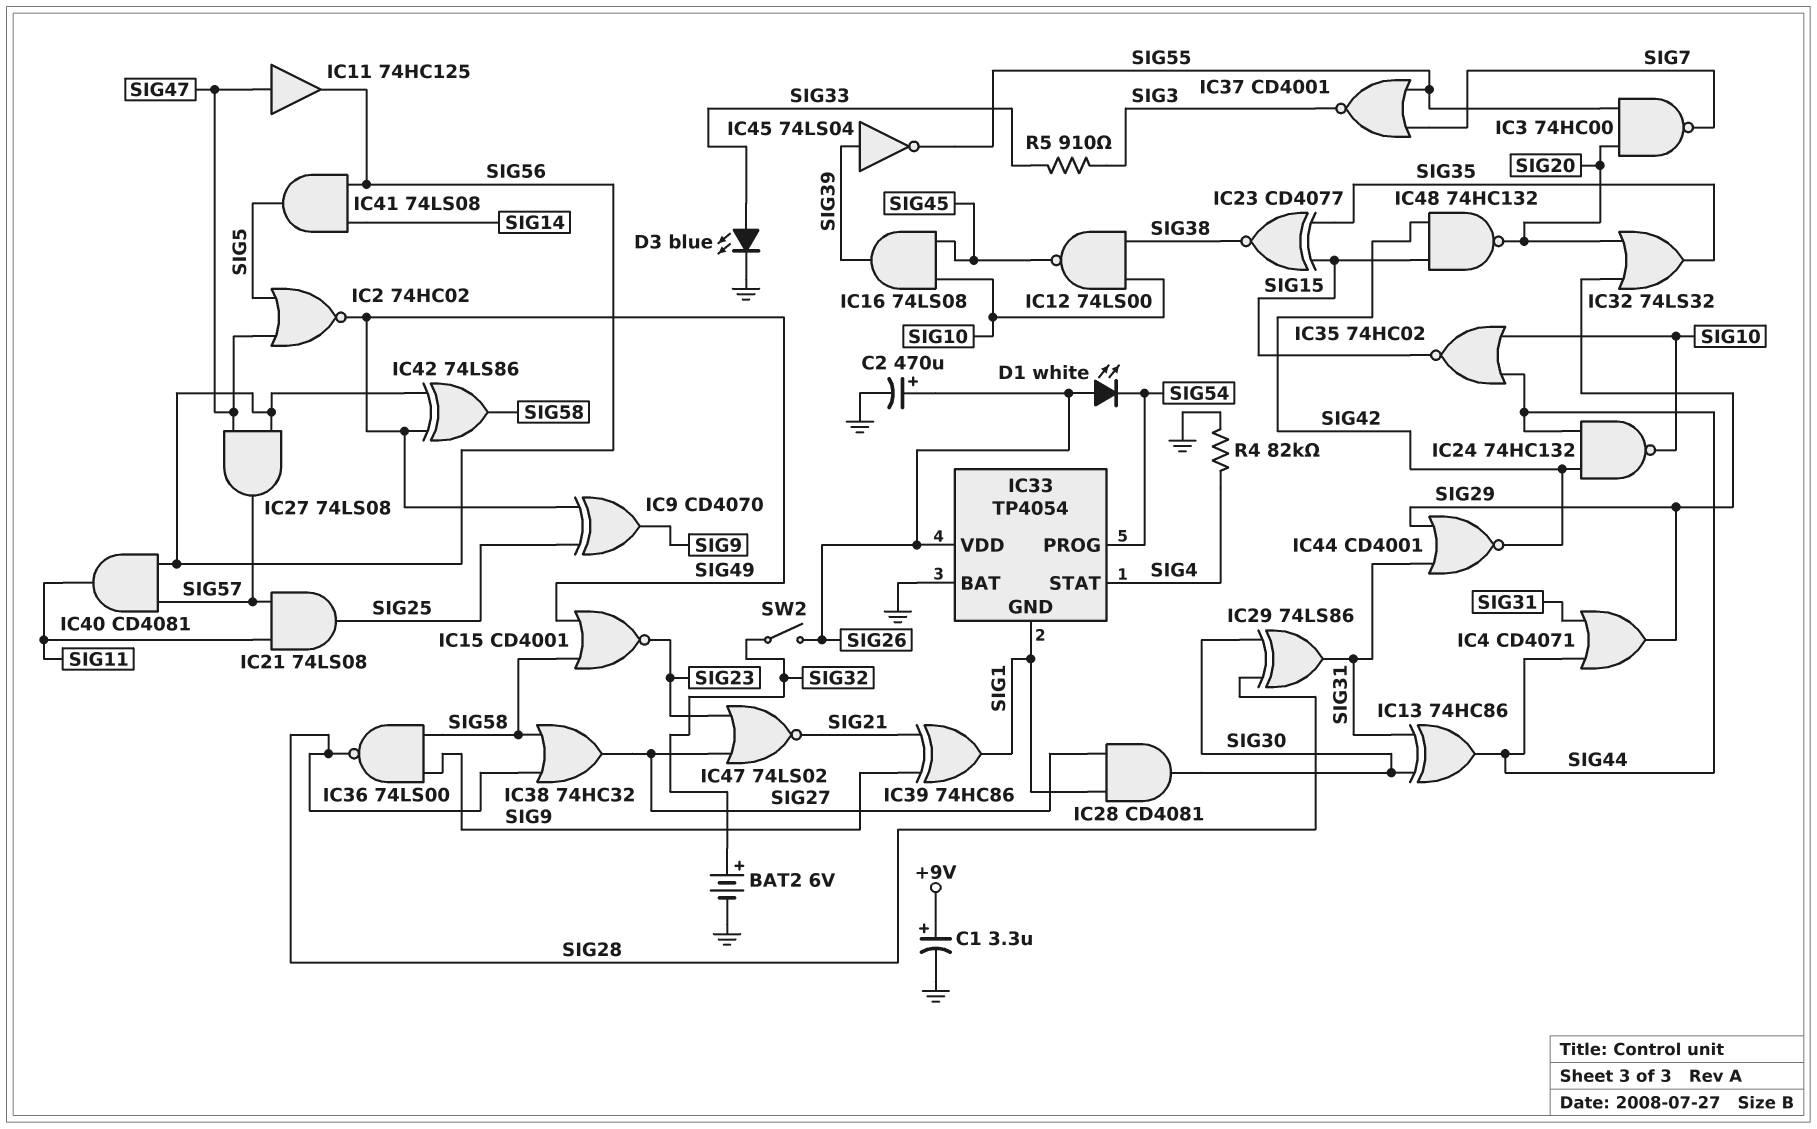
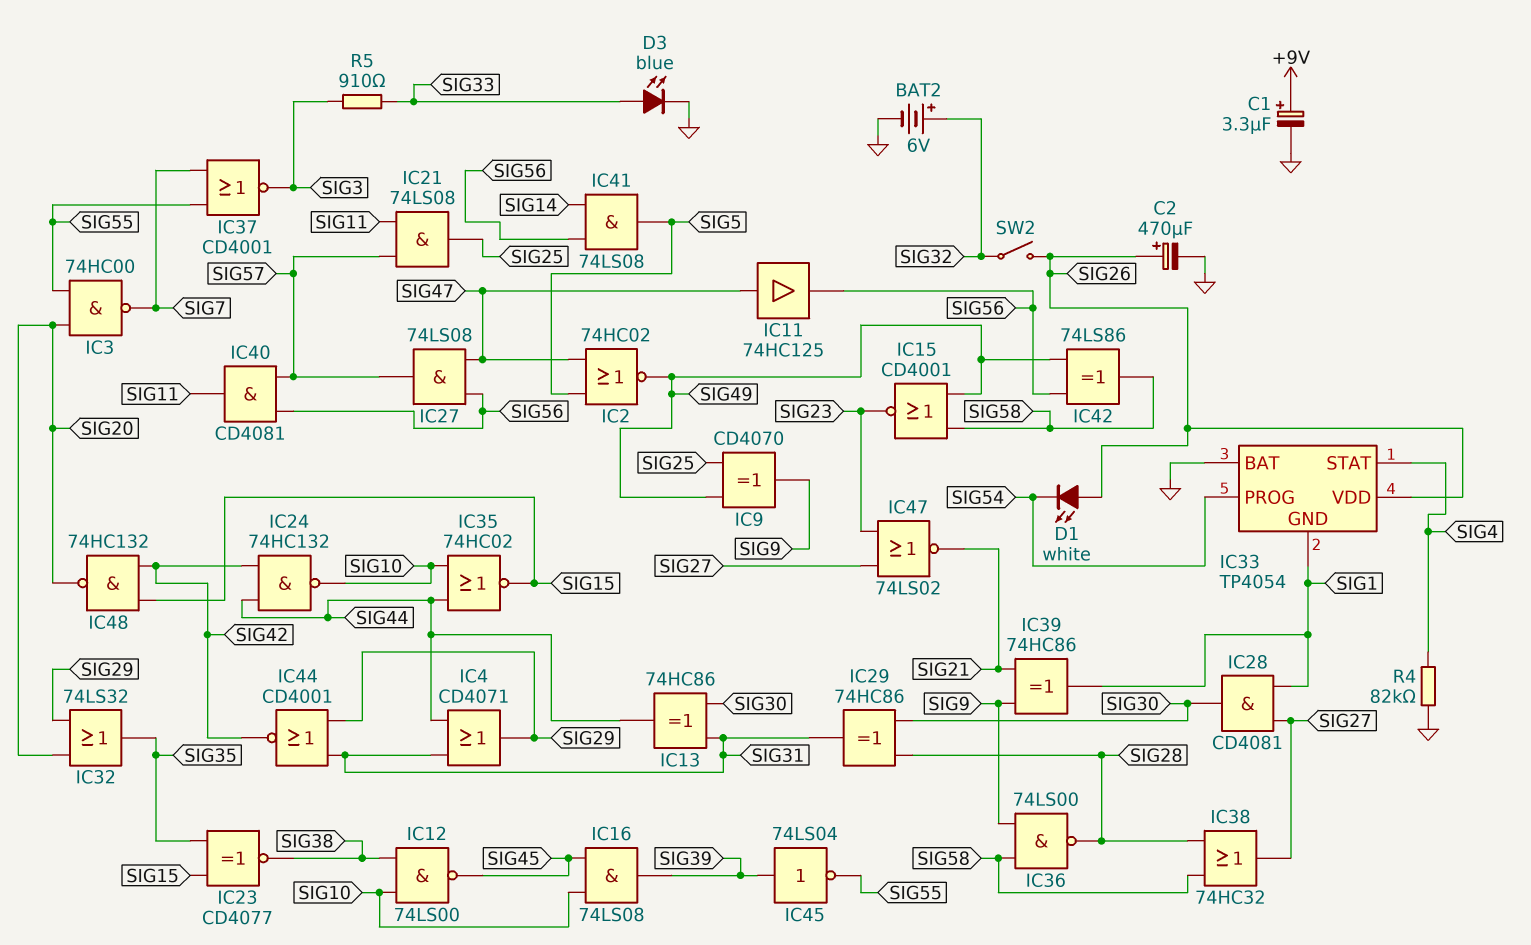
IC29: XOR 74LS86 (in SIG28, in SIG30, out SIG31) -> XOR 74HC86 (in SIG28, in SIG30, out SIG31)

